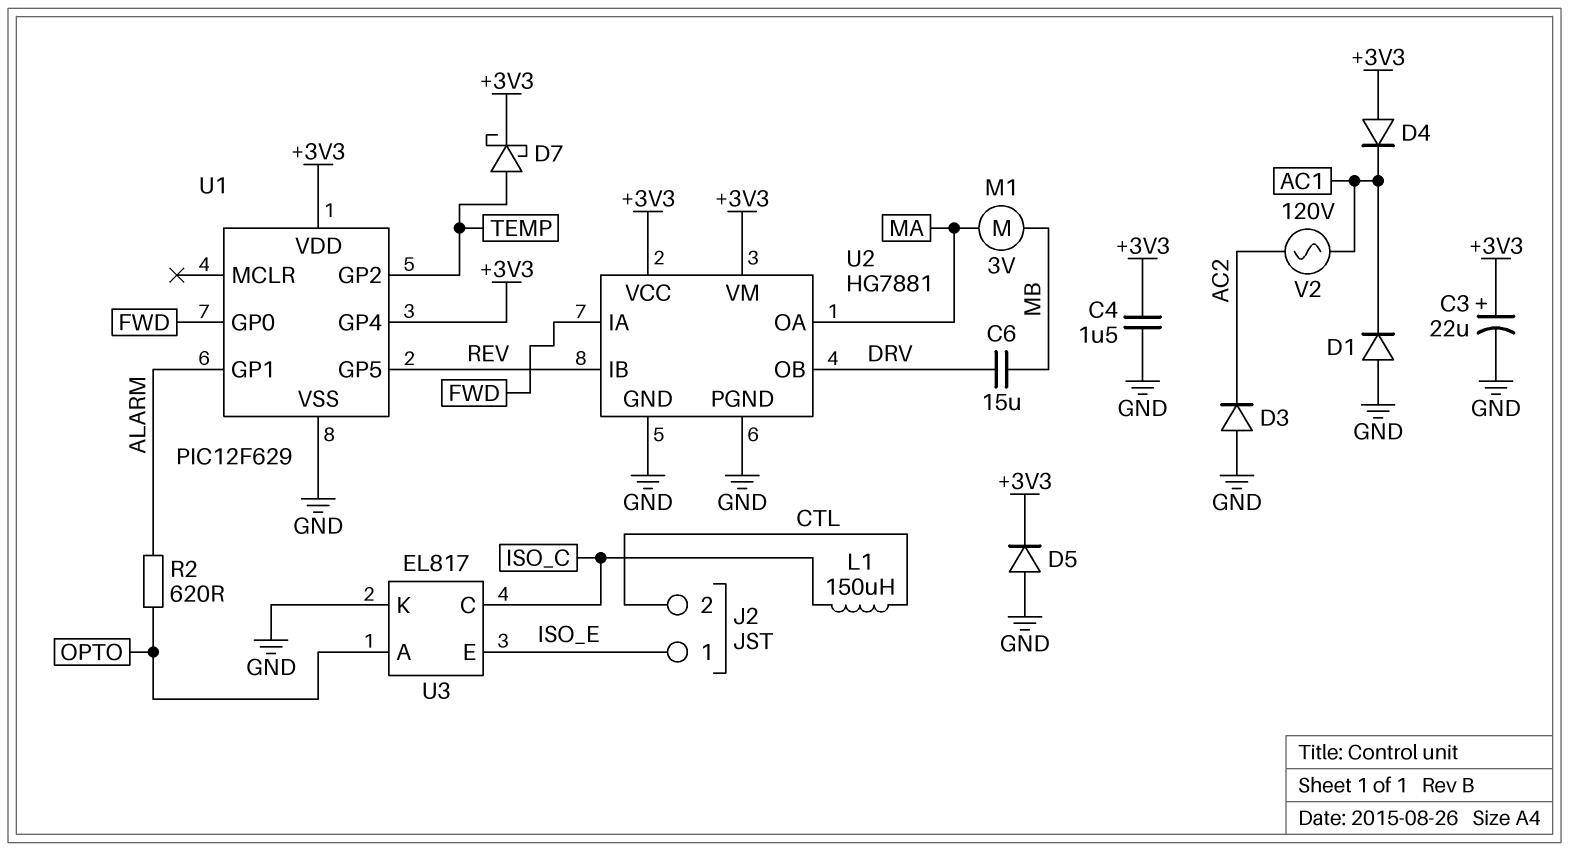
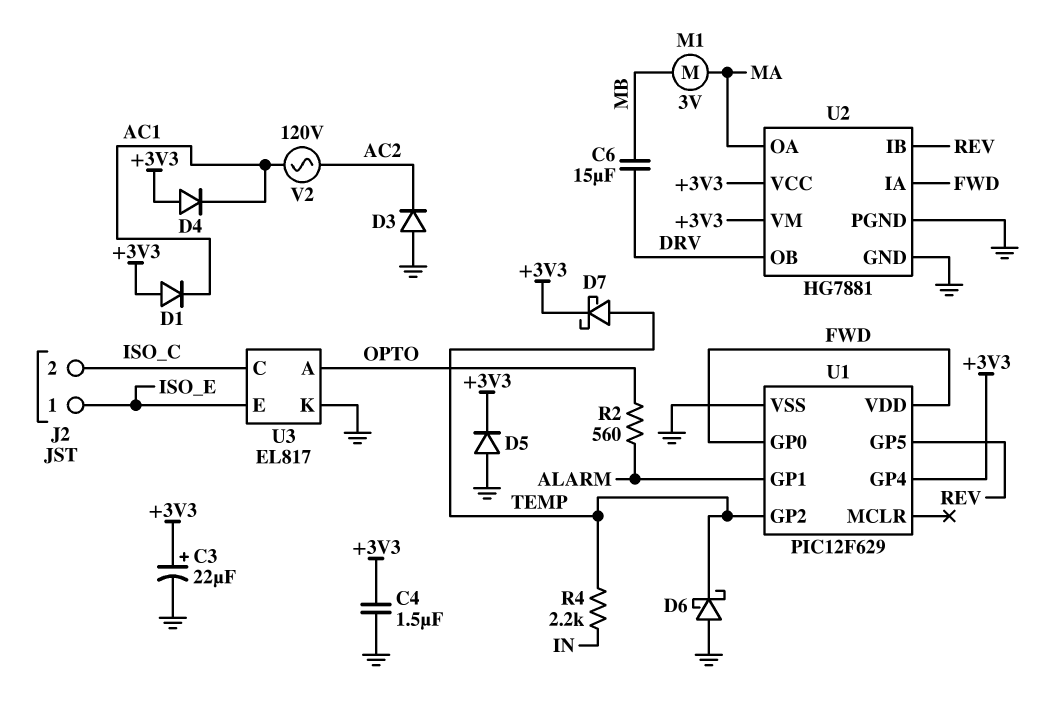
D1: diode (A GND, K AC1) -> diode (A +3V3, K AC1)
D6: none -> schottky (A GND, K TEMP)
J2 pin 2: CTL -> ISO_C
L1: 150uH (CTL, ISO_C) -> none
R2: 620 (ALARM, OPTO) -> 560 (ALARM, OPTO)
R4: none -> 2.2k (IN, TEMP)
U1 pin VDD: +3V3 -> FWD

